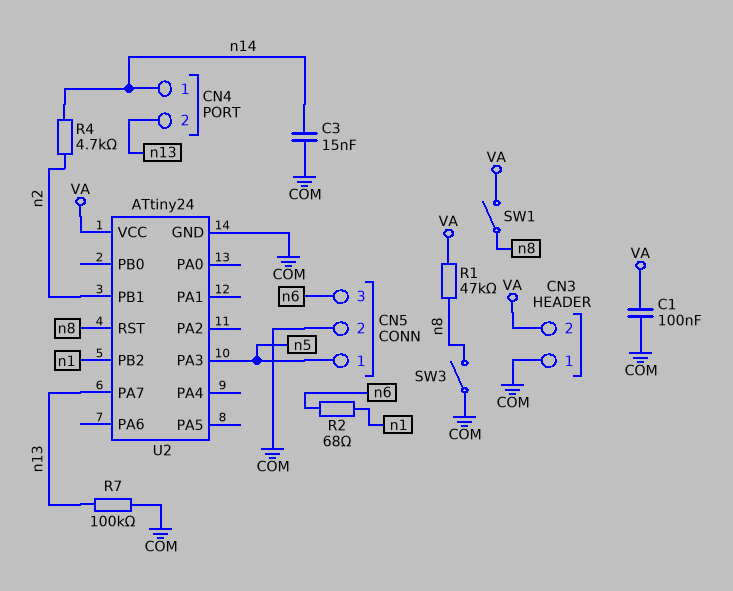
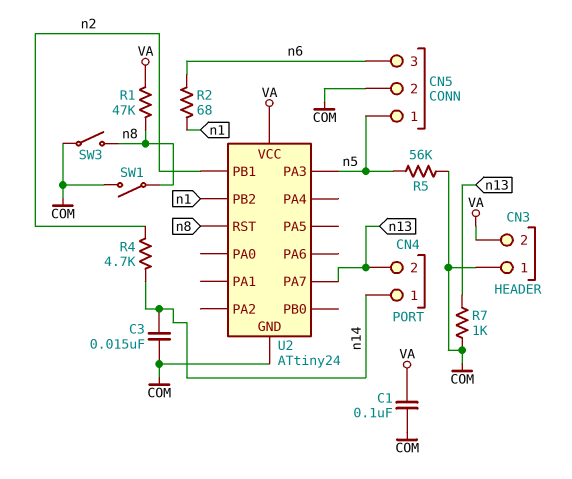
R5: none -> 56k (COM, n5)
R7: 100k (COM, n13) -> 1k (COM, n13)
SW1: switch (VA, n8) -> switch (COM, n8)

